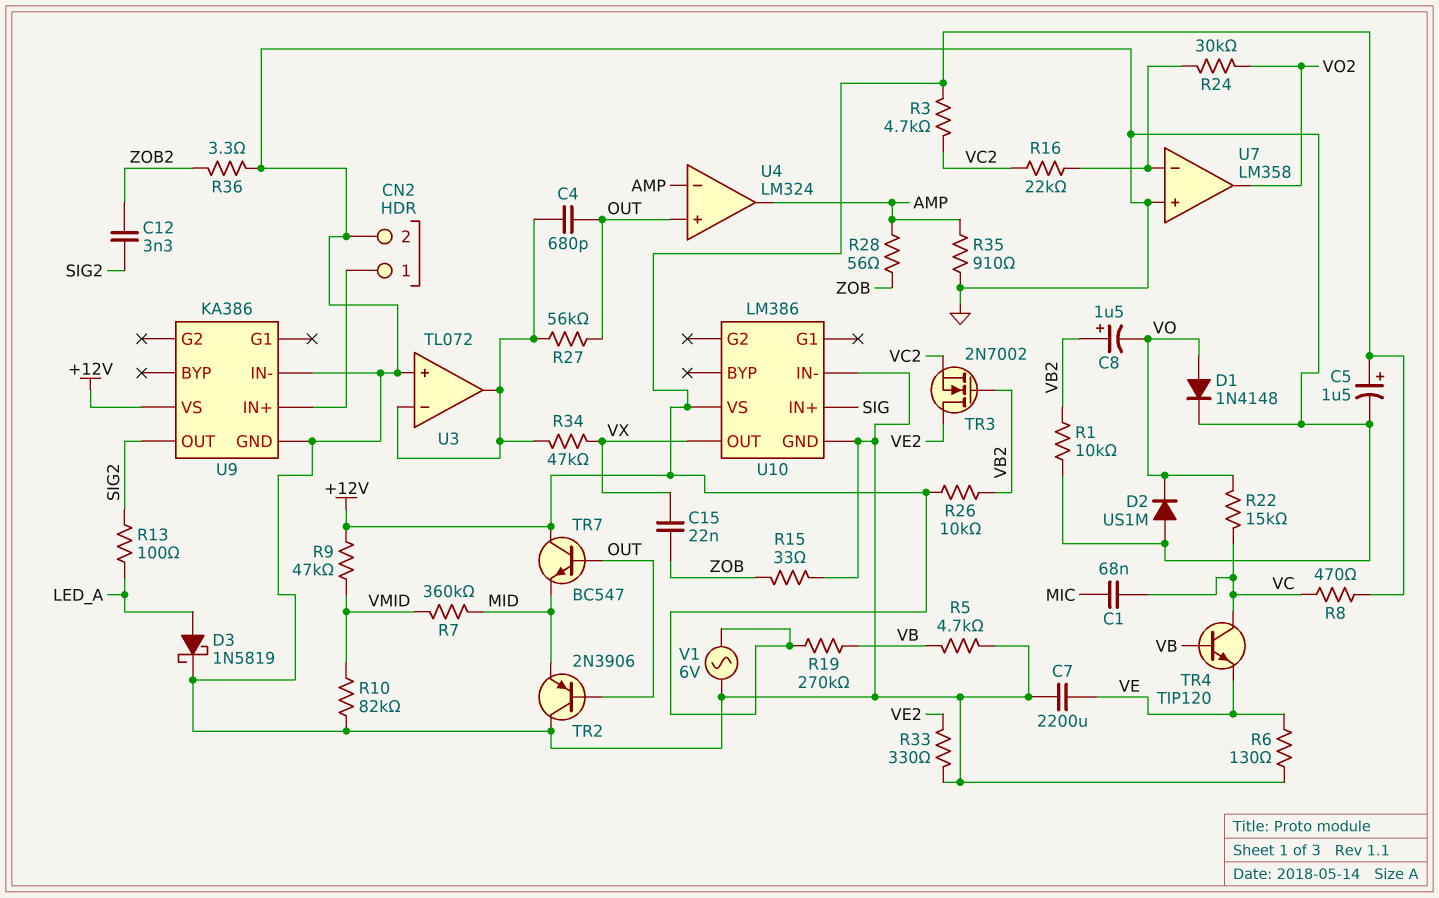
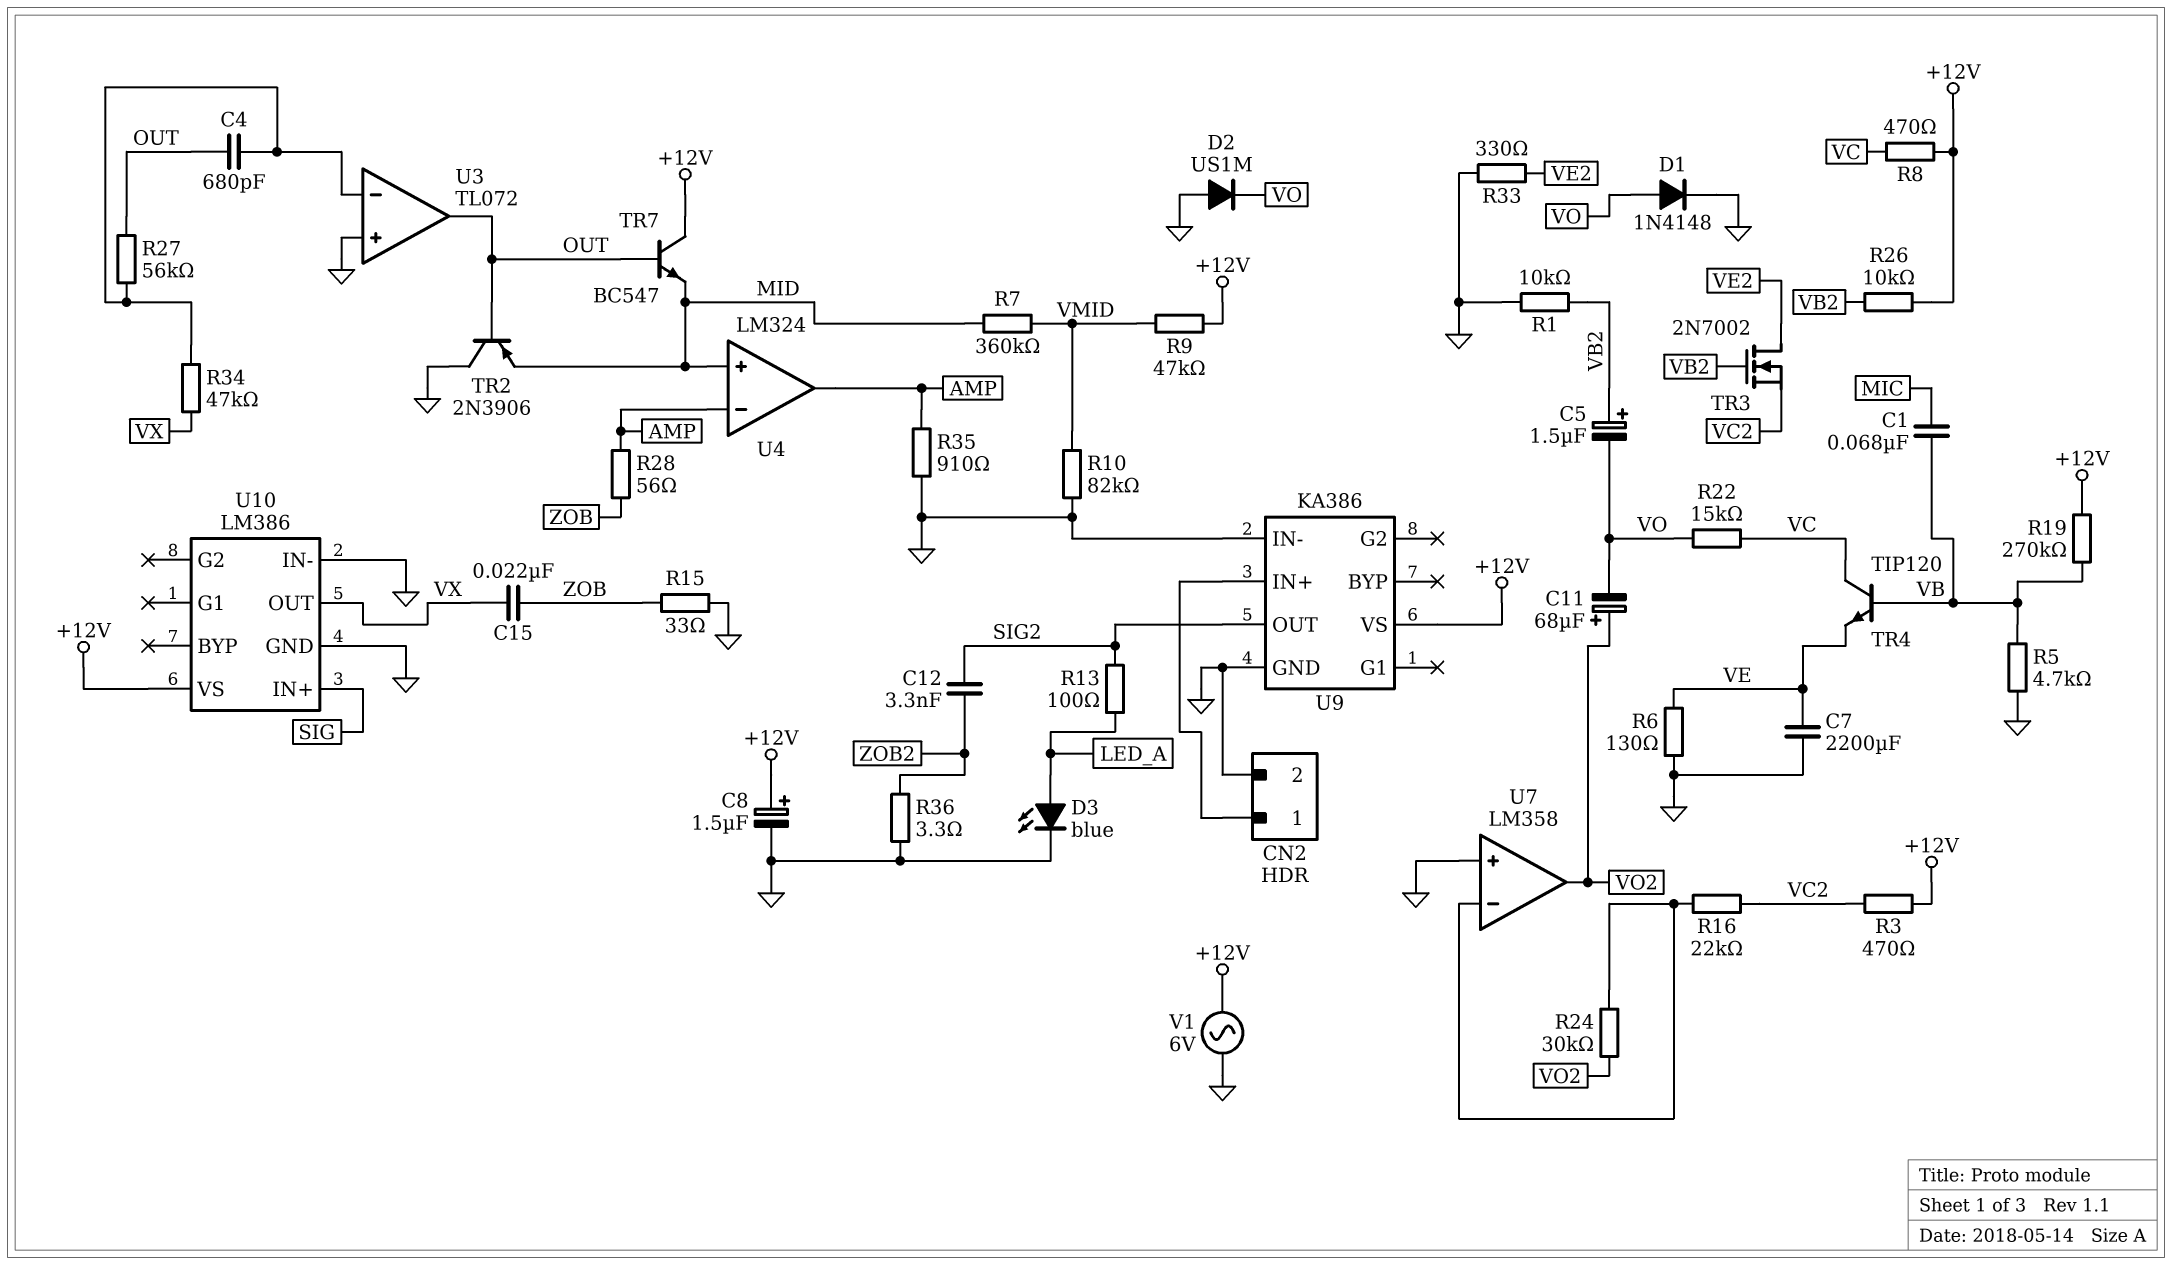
C1: 68nF (MIC, VC) -> 68nF (MIC, VB)
C5: 1.5uF (plus +12V, minus GND) -> 1.5uF (plus VB2, minus VO)
C8: 1.5uF (plus VB2, minus VO) -> 1.5uF (plus +12V, minus GND)
C11: none -> 68uF (plus VO2, minus VO)
D3: schottky 1N5819 (A LED_A, K GND) -> LED blue (A LED_A, K GND)
R3: 4.7k (+12V, VC2) -> 470 (+12V, VC2)
U3 pin out: U3/in- -> OUT
U4 pin in+: OUT -> MID

